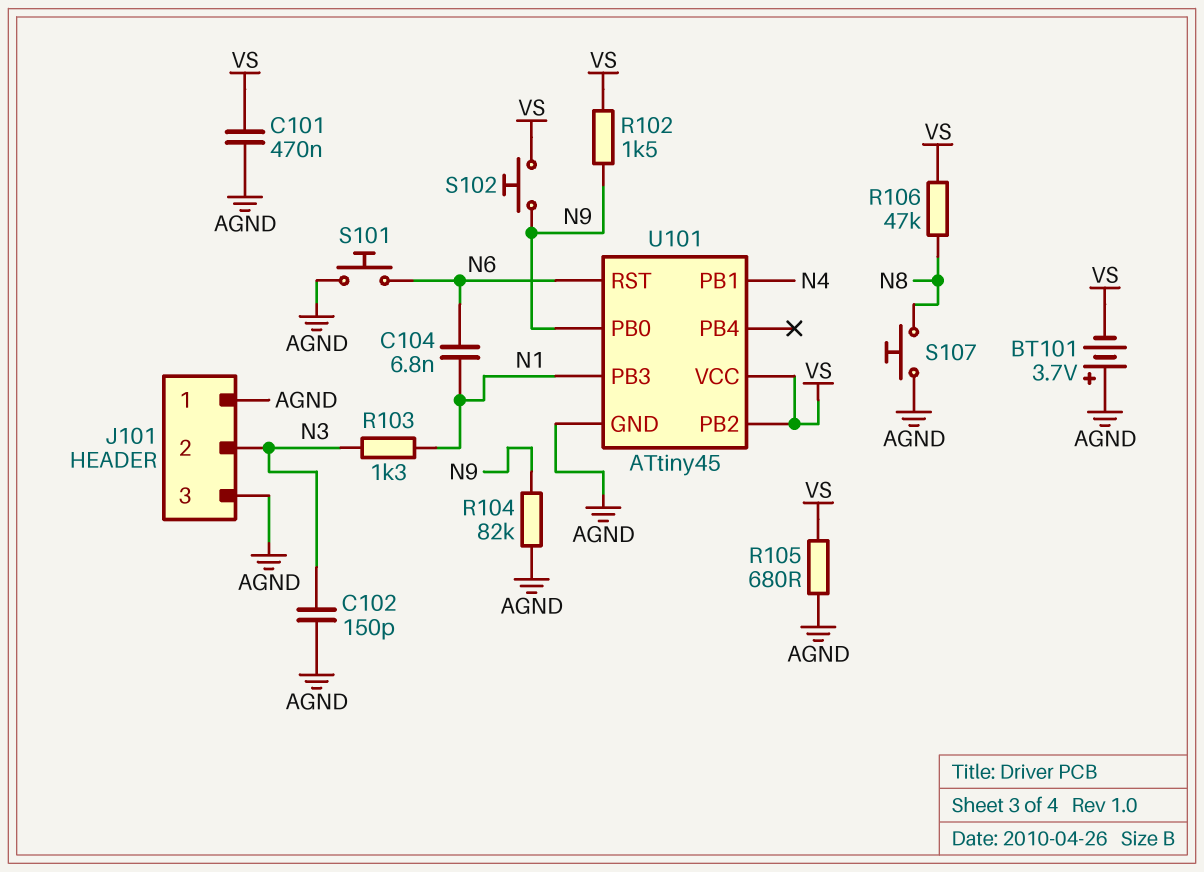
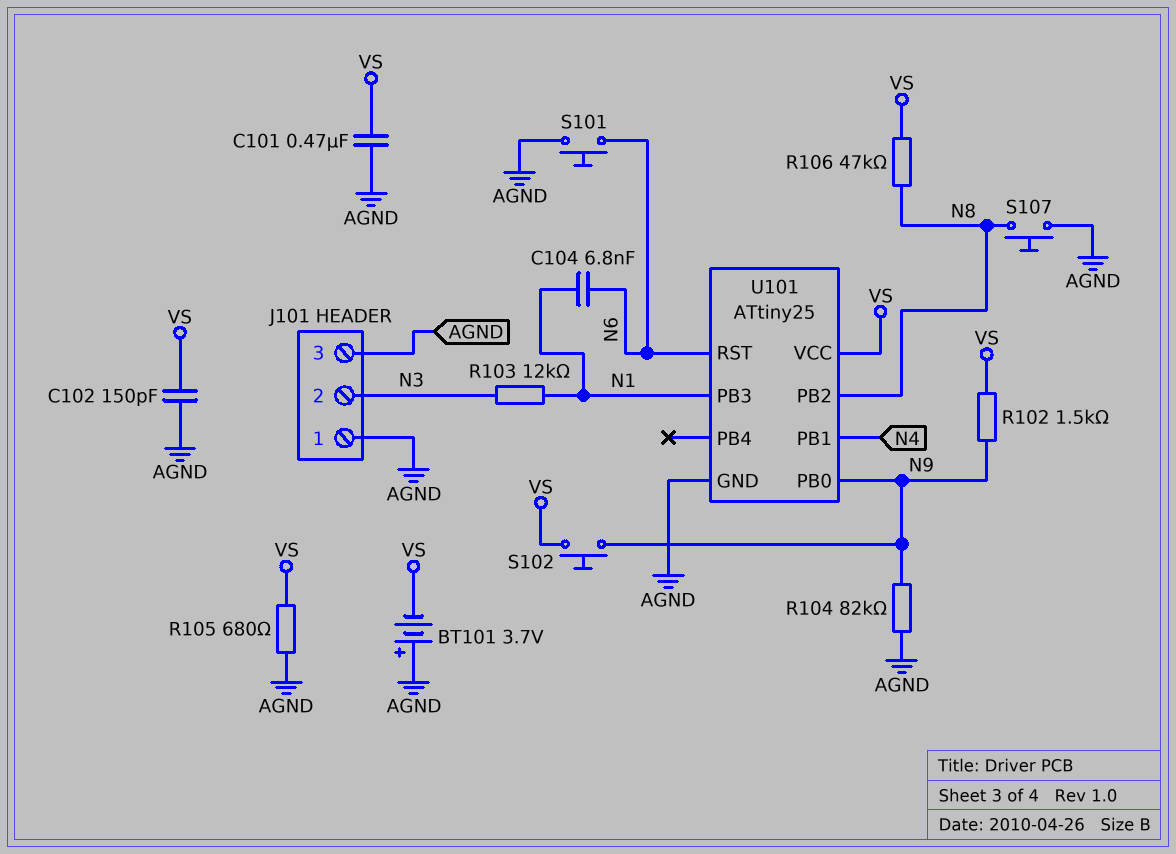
C102: 150pF (AGND, N3) -> 150pF (AGND, VS)
R103: 1.3k (N1, N3) -> 12k (N1, N3)
U101: ATtiny45 -> ATtiny25
U101 pin PB2: VS -> N8

